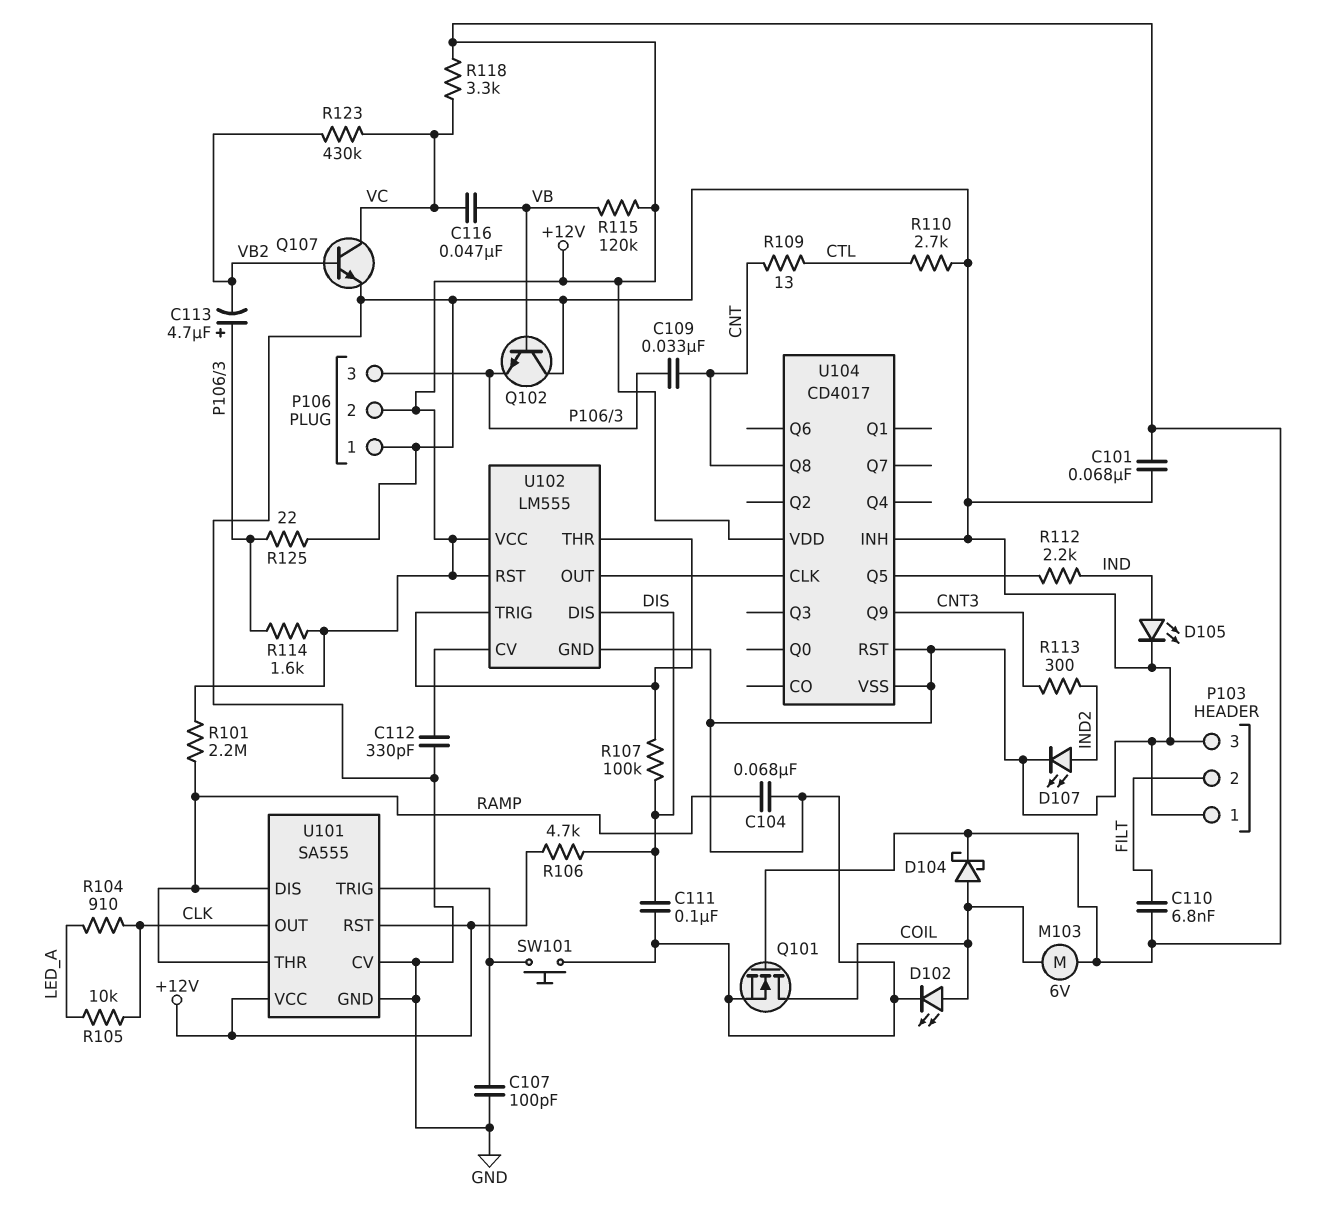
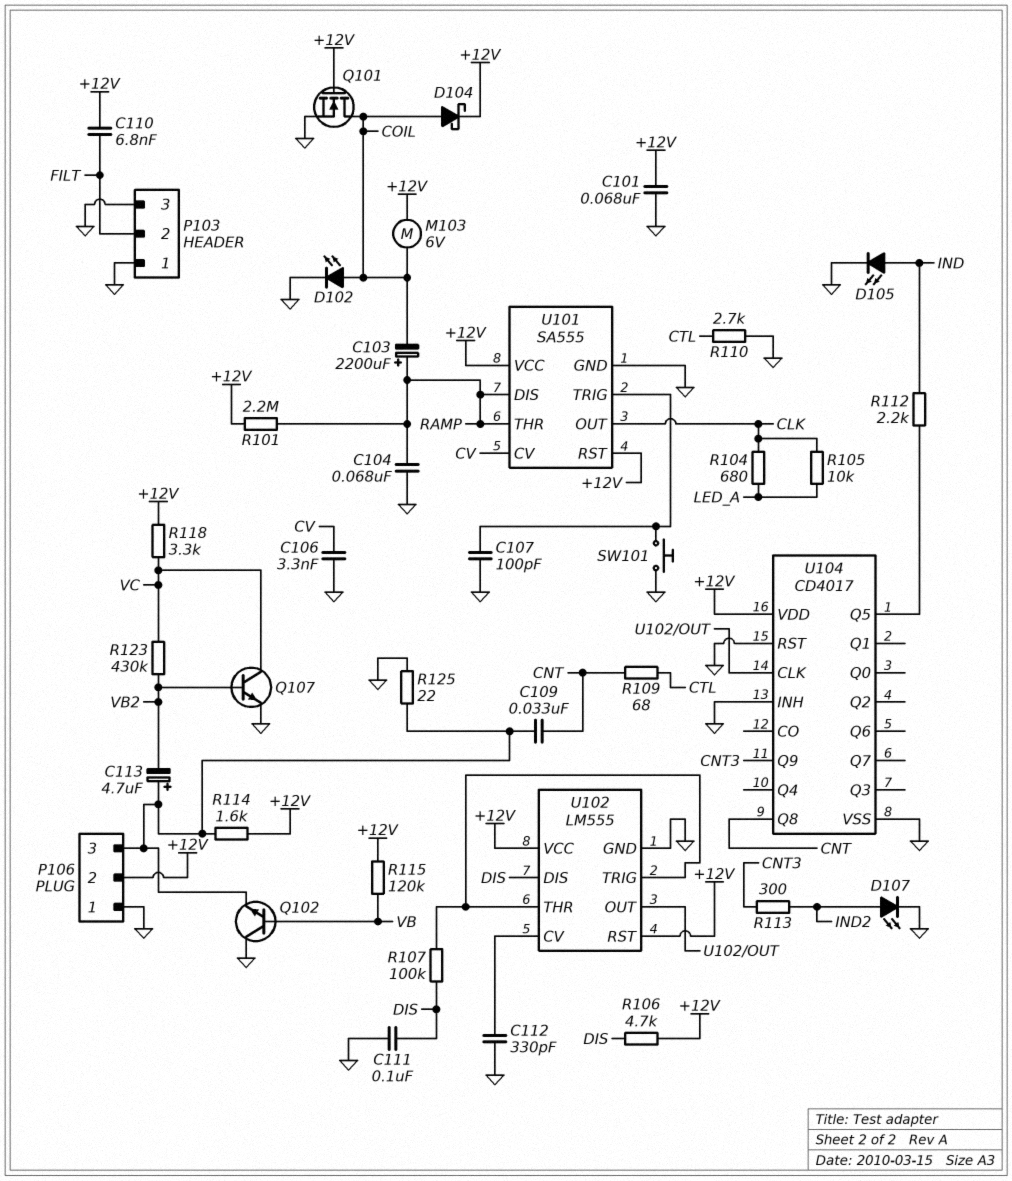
C103: none -> 2200uF (plus RAMP, minus COIL)
C106: none -> 3.3nF (CV, GND)
C116: 47nF (VB, VC) -> none
R104: 910 (CLK, LED_A) -> 680 (CLK, LED_A)
R109: 13 (CNT, CTL) -> 68 (CNT, CTL)
U101 pin CV: GND -> CV

